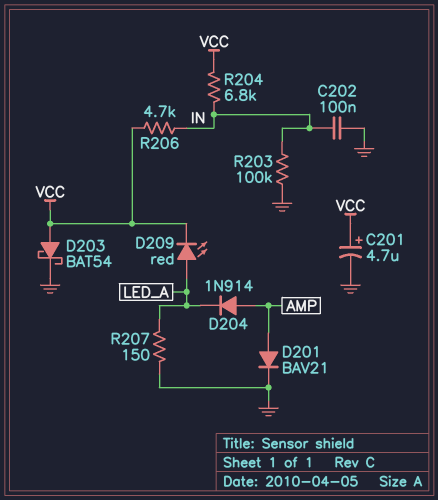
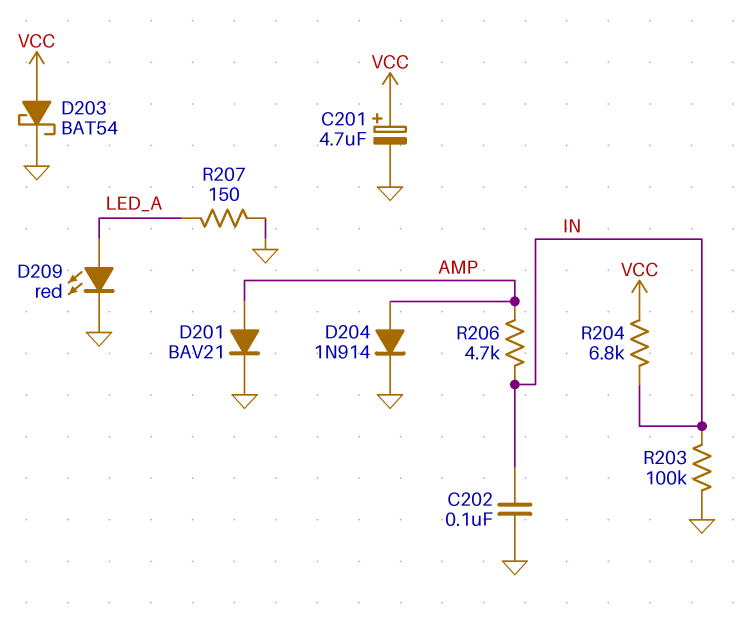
D204: diode 1N914 (A AMP, K LED_A) -> diode 1N914 (A AMP, K GND)
D209: LED red (A LED_A, K VCC) -> LED red (A LED_A, K GND)
R206: 4.7k (IN, VCC) -> 4.7k (AMP, IN)

